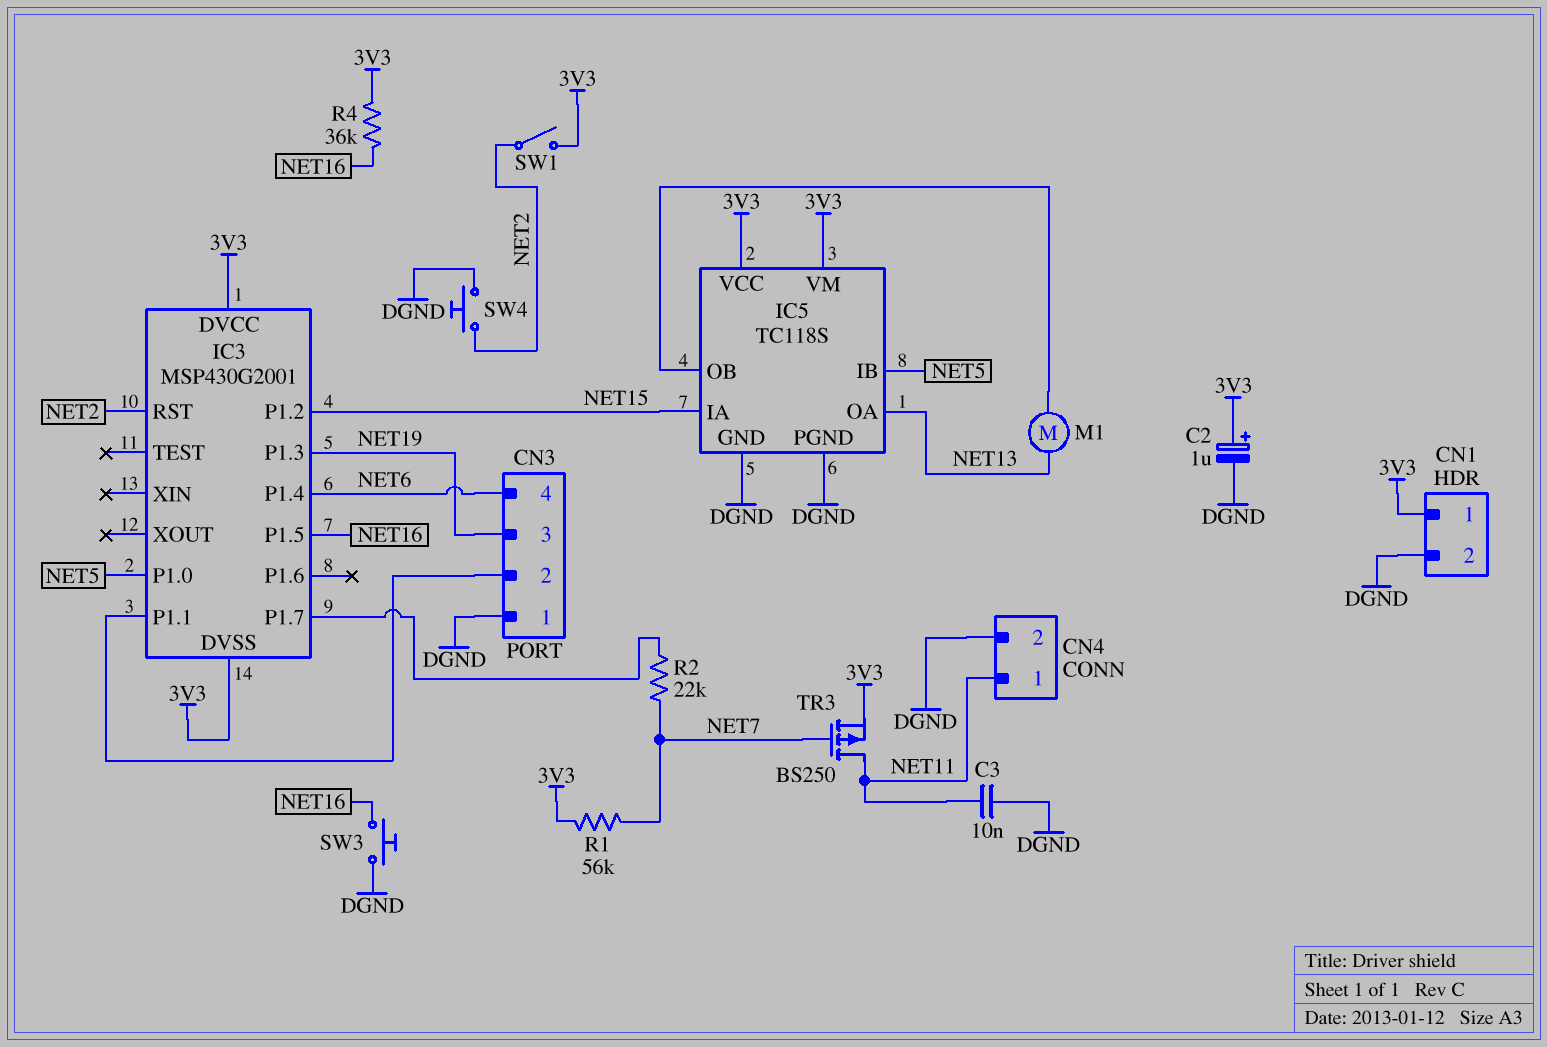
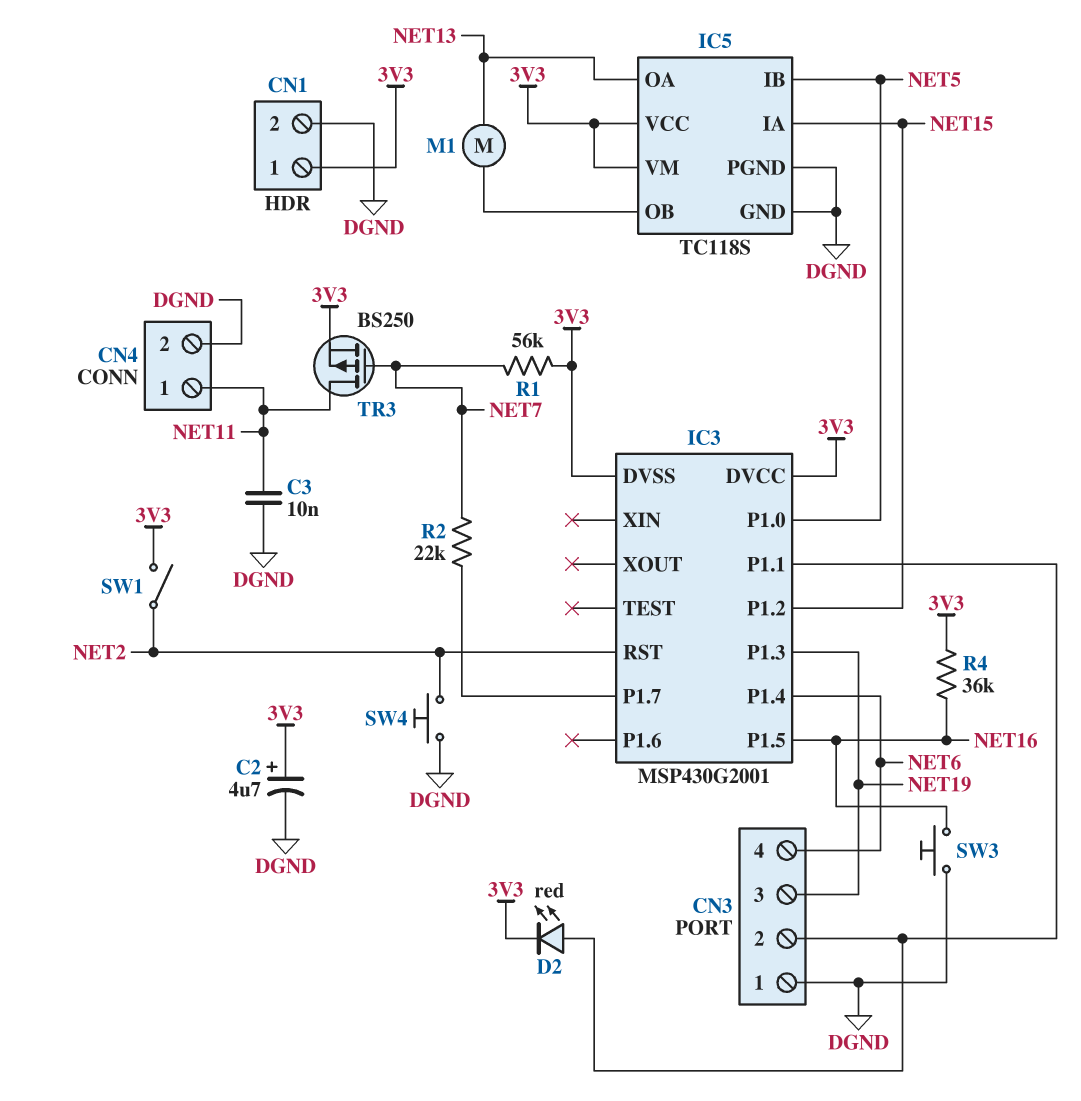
C2: 1uF (plus 3V3, minus DGND) -> 4.7uF (plus 3V3, minus DGND)
D2: none -> LED red (A CN3/2, K 3V3)

